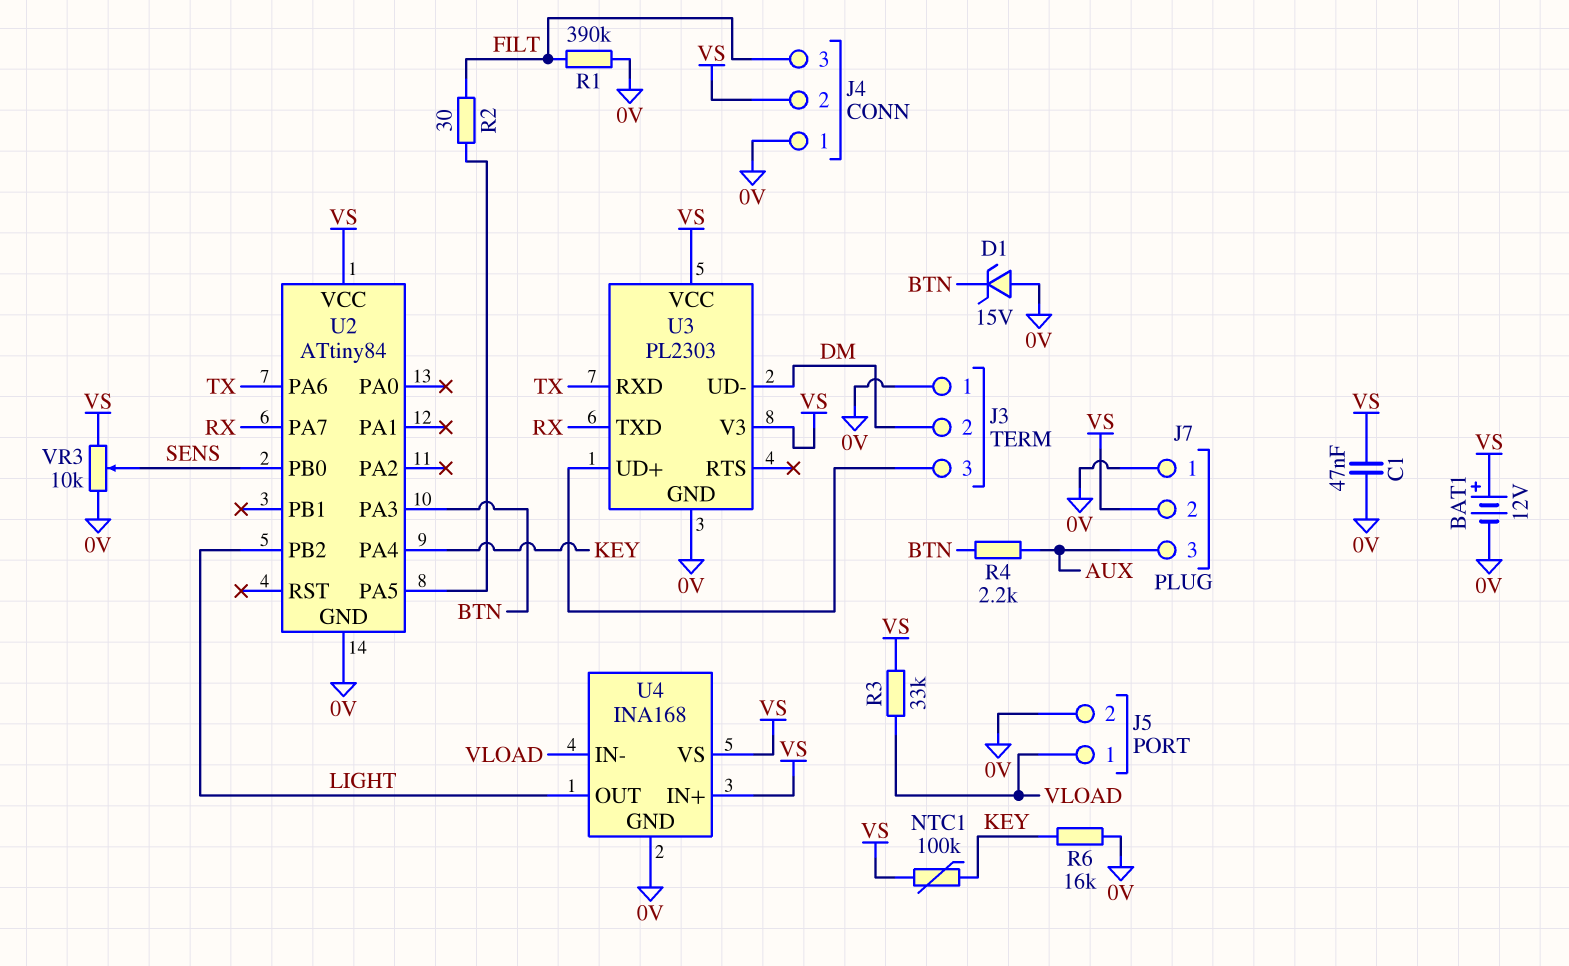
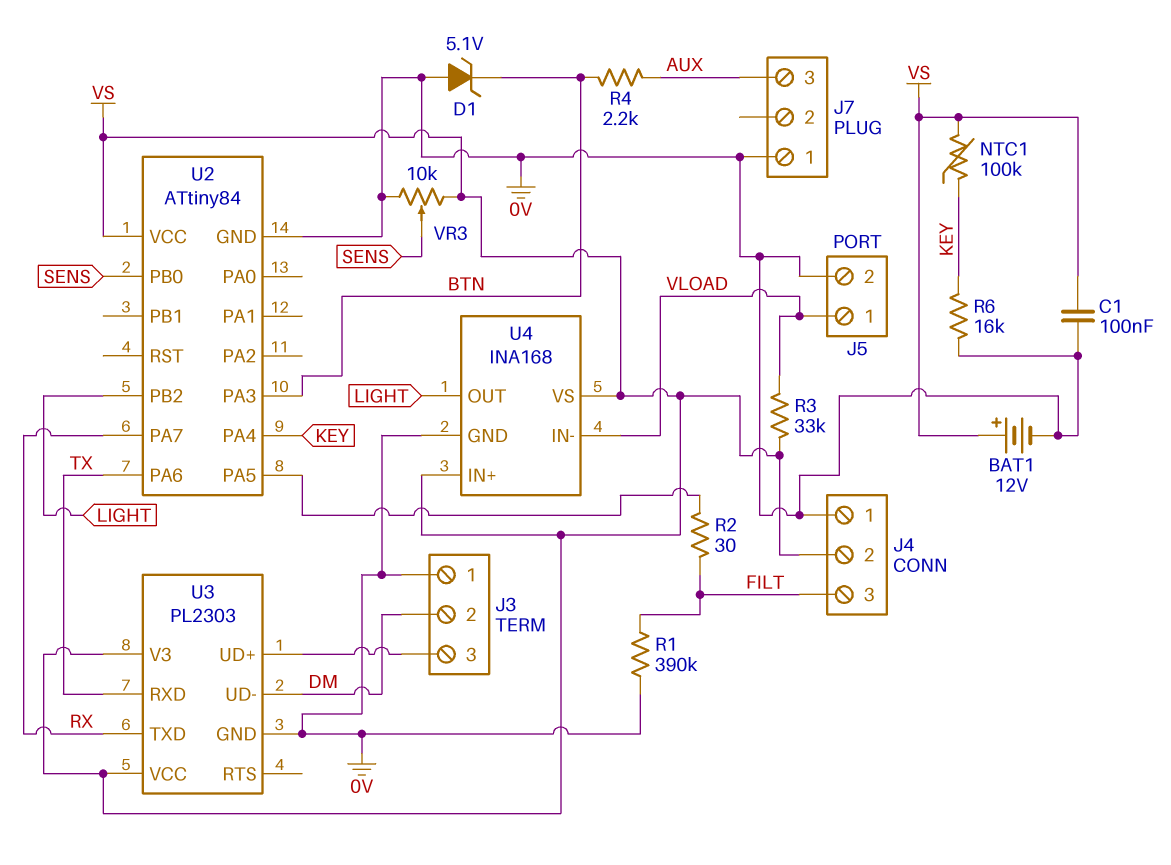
C1: 47nF (0V, VS) -> 100nF (0V, VS)
D1: zener 15V (A 0V, K BTN) -> zener 5.1V (A 0V, K BTN)
J7 pin 2: VS -> none

